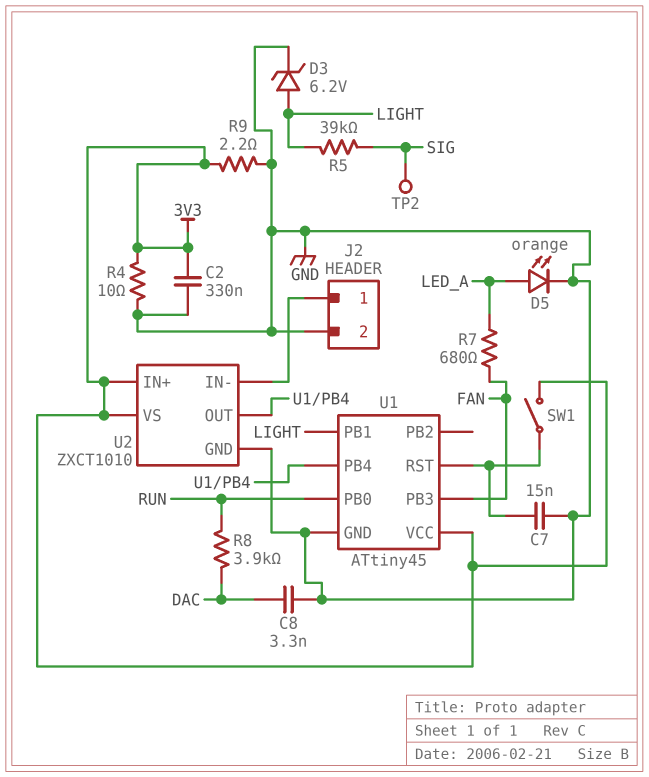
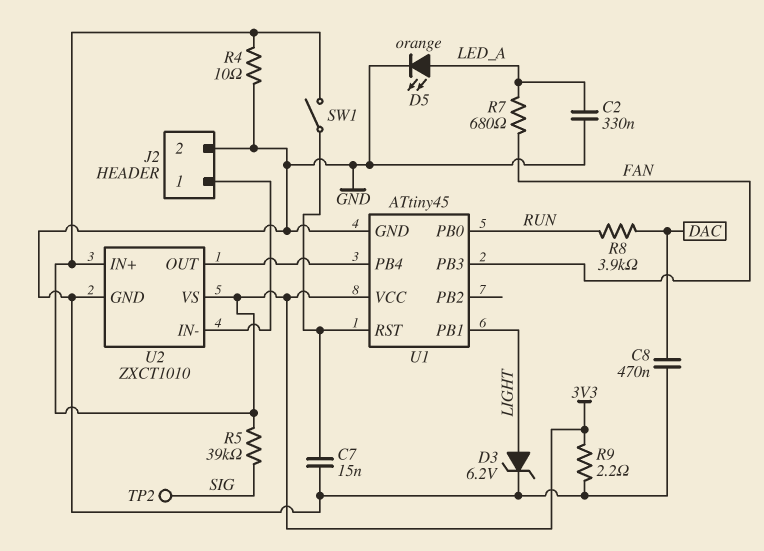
C2: 330nF (3V3, GND) -> 330nF (GND, LED_A)
C8: 3.3nF (DAC, GND) -> 470nF (DAC, GND)
R5: 39k (LIGHT, SIG) -> 39k (3V3, SIG)

